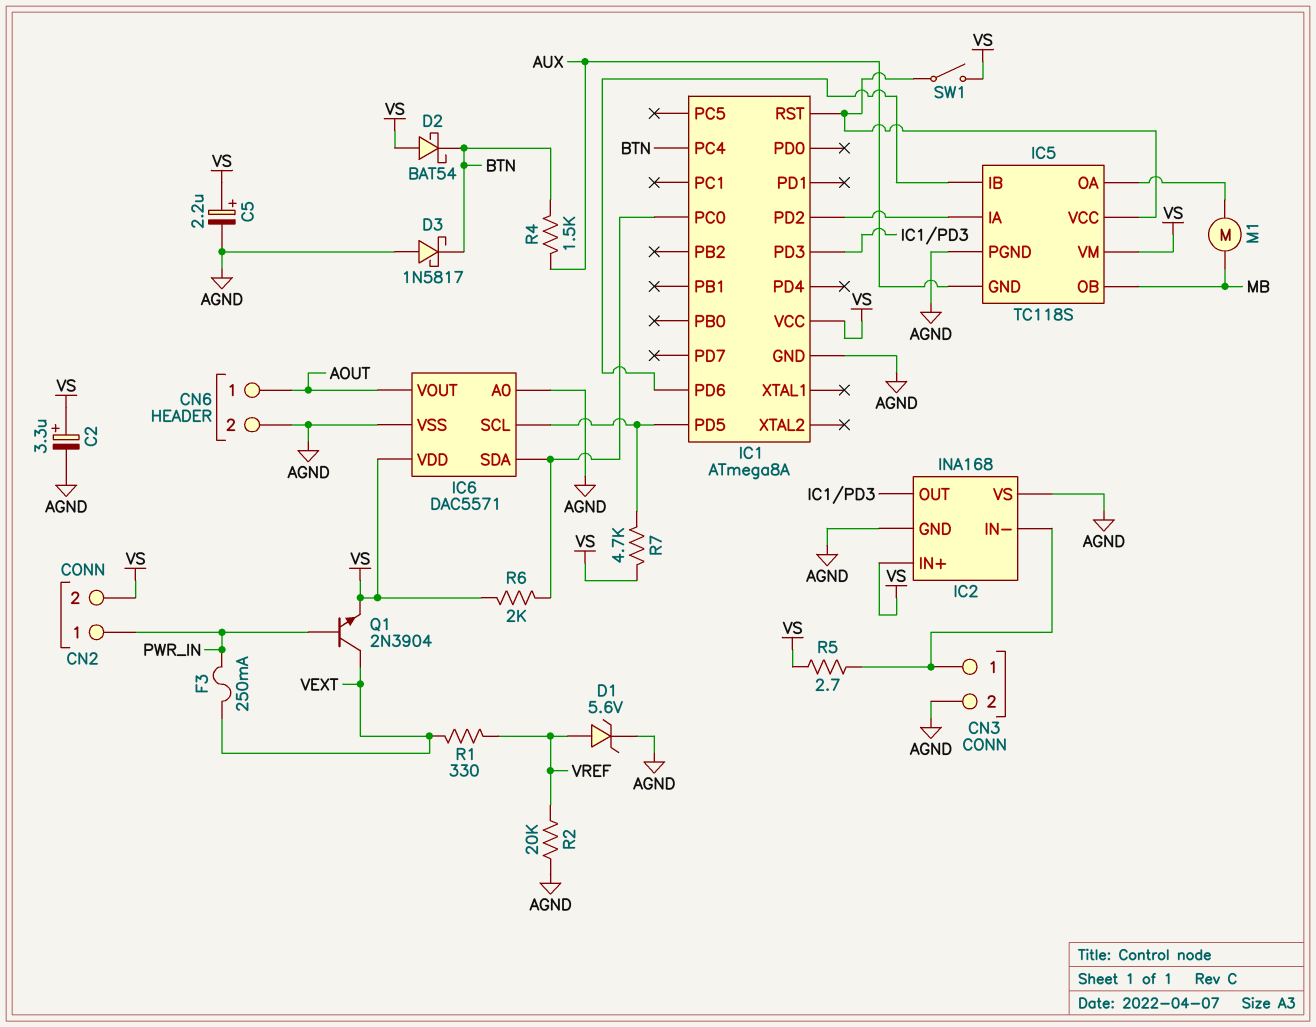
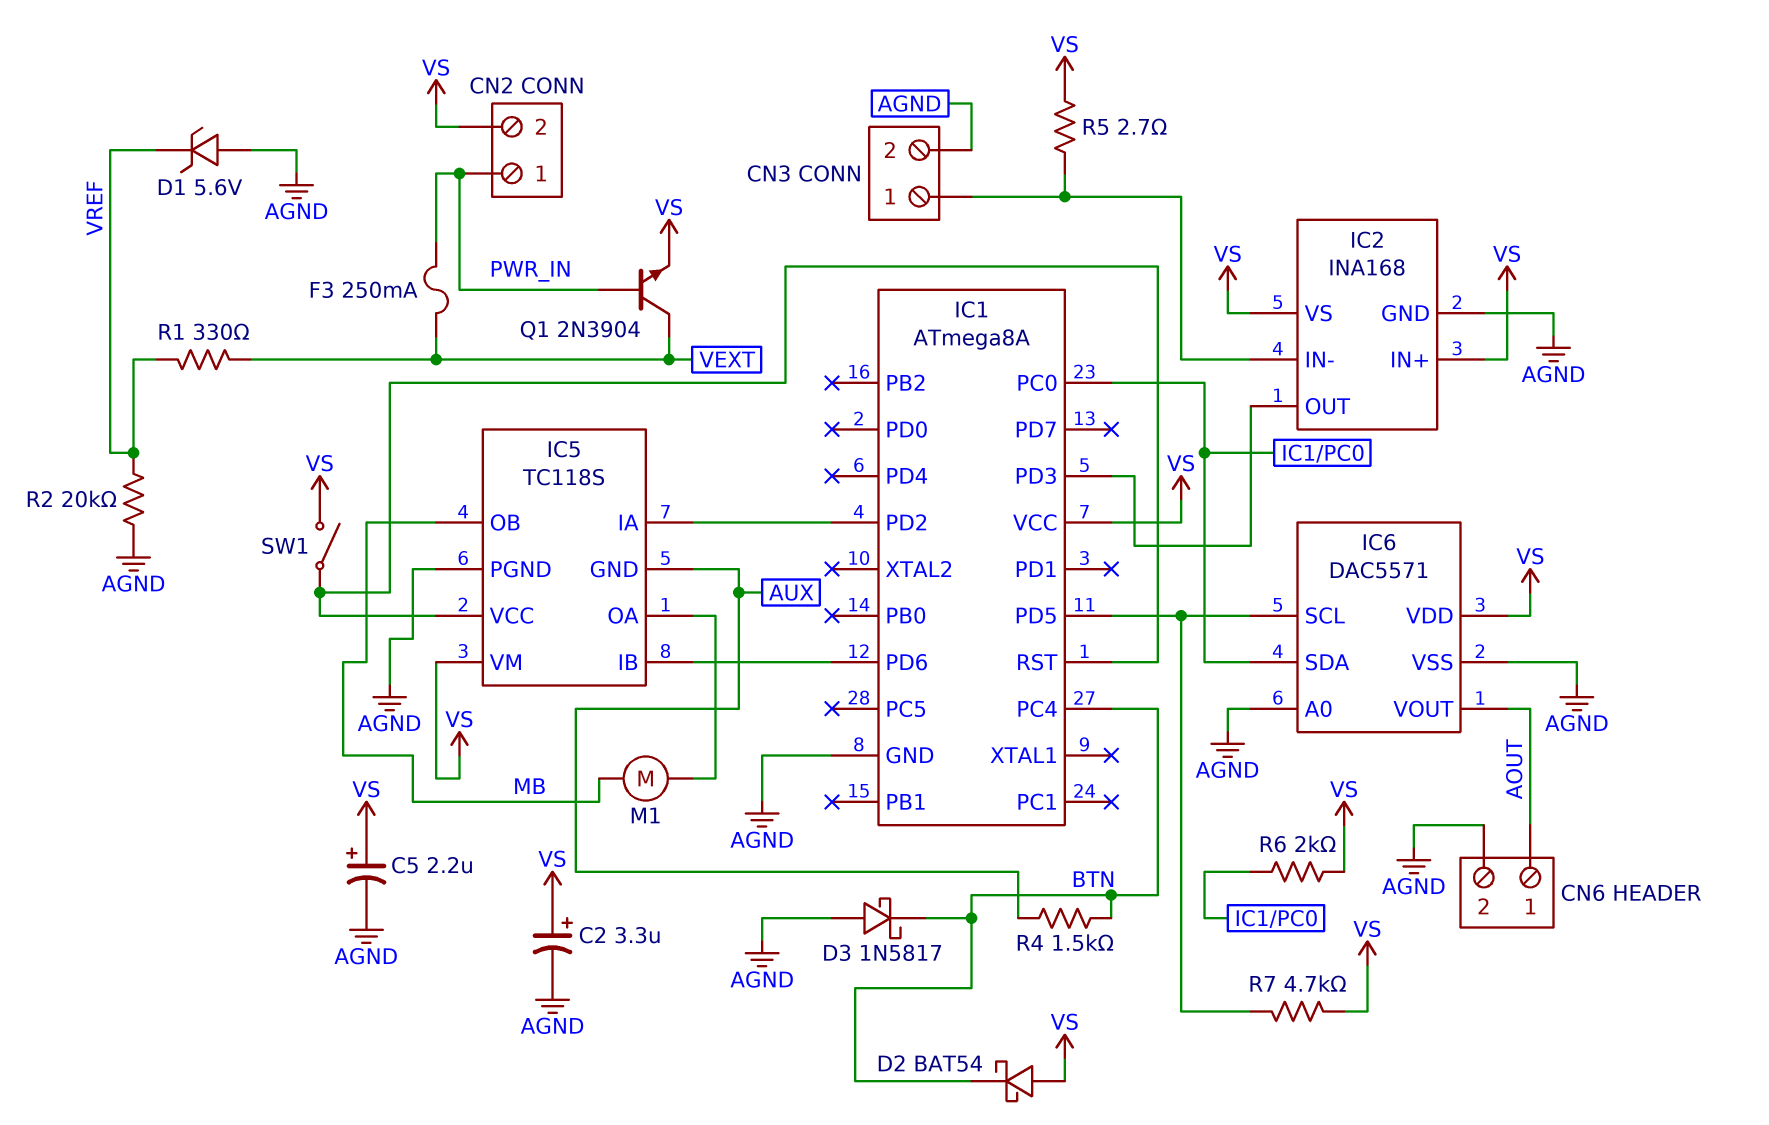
D1: zener 5.6V (A VREF, K AGND) -> zener 5.6V (A AGND, K VREF)
IC2 pin VS: AGND -> VS

